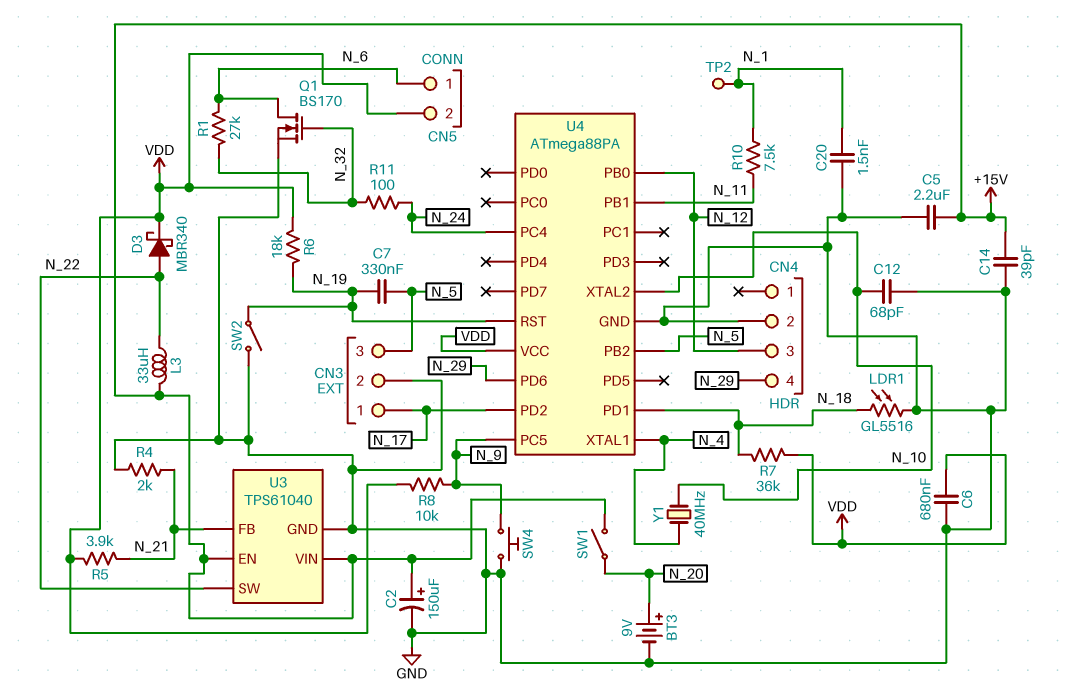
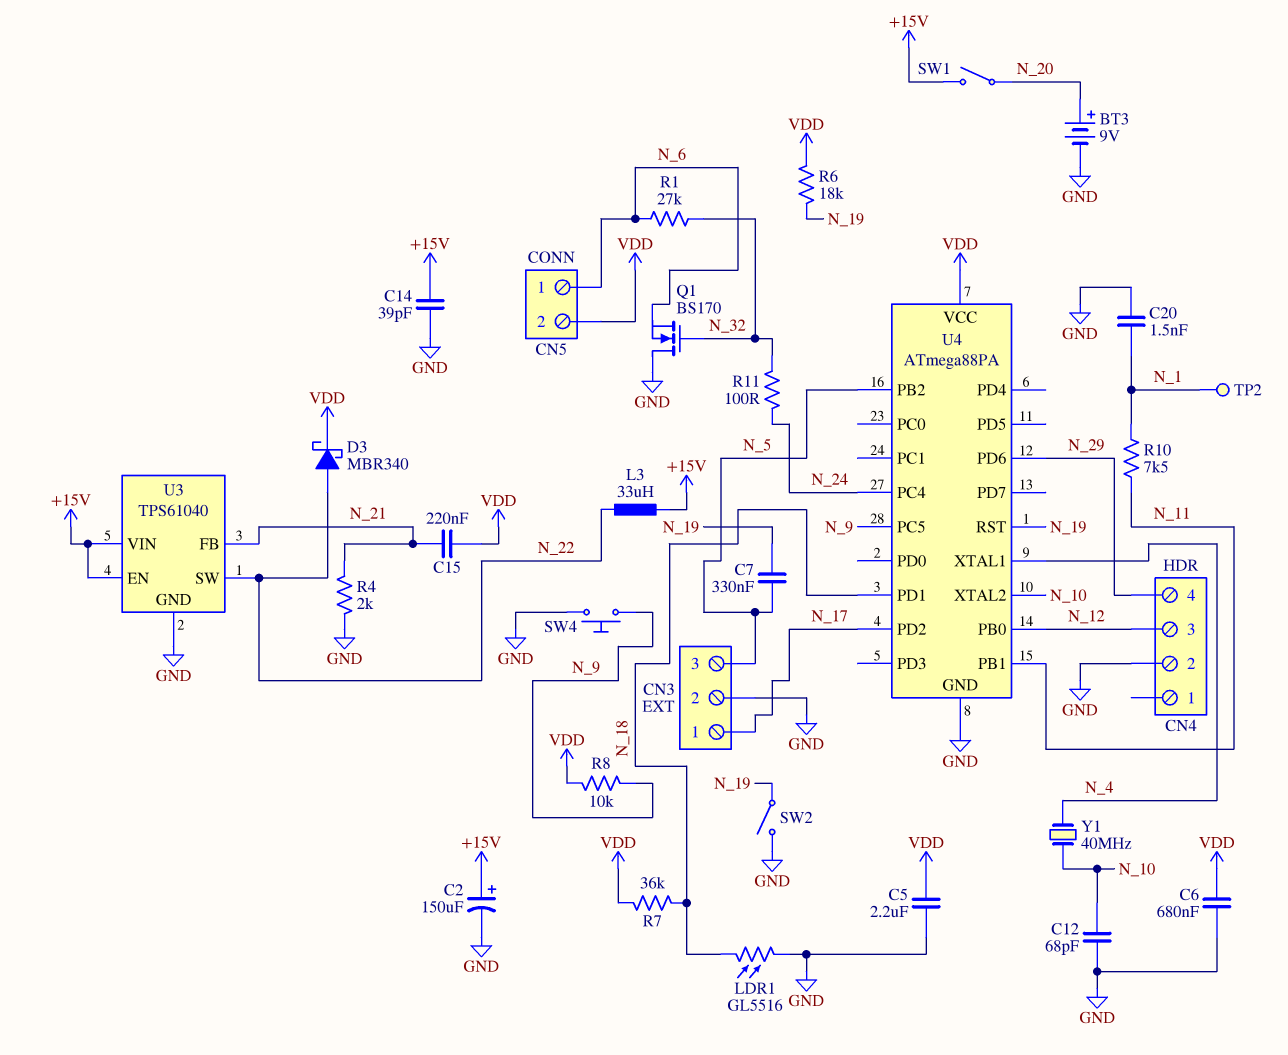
C5: 2.2uF (+15V, GND) -> 2.2uF (GND, VDD)
C15: none -> 220nF (N_21, VDD)
Q1: NMOS BS170 (G N_32, D N_6, S GND) -> NMOS BS170 (G N_32, D GND, S N_6)
R5: 3.9k (N_21, VDD) -> none

